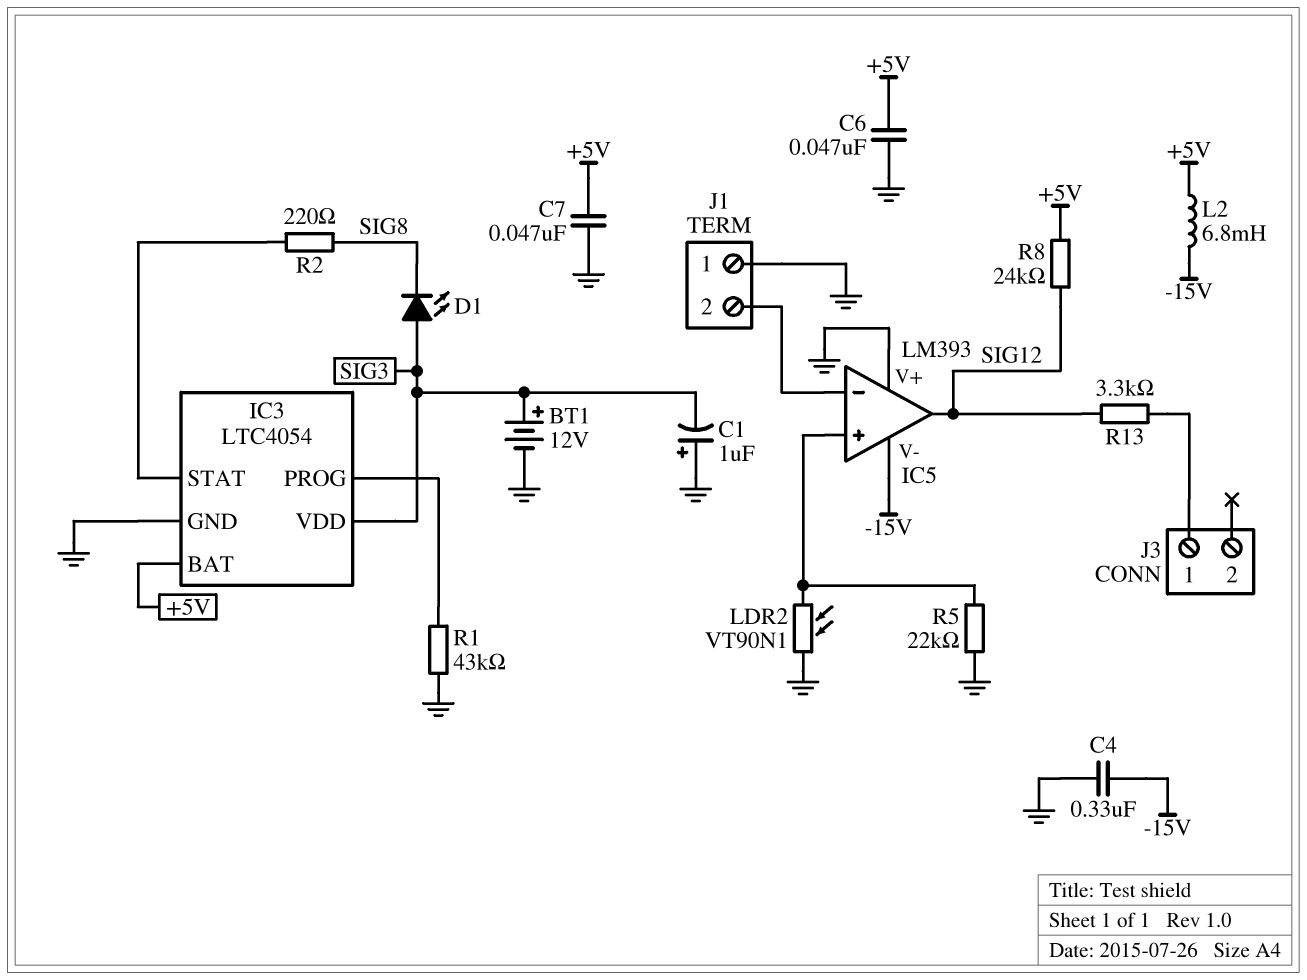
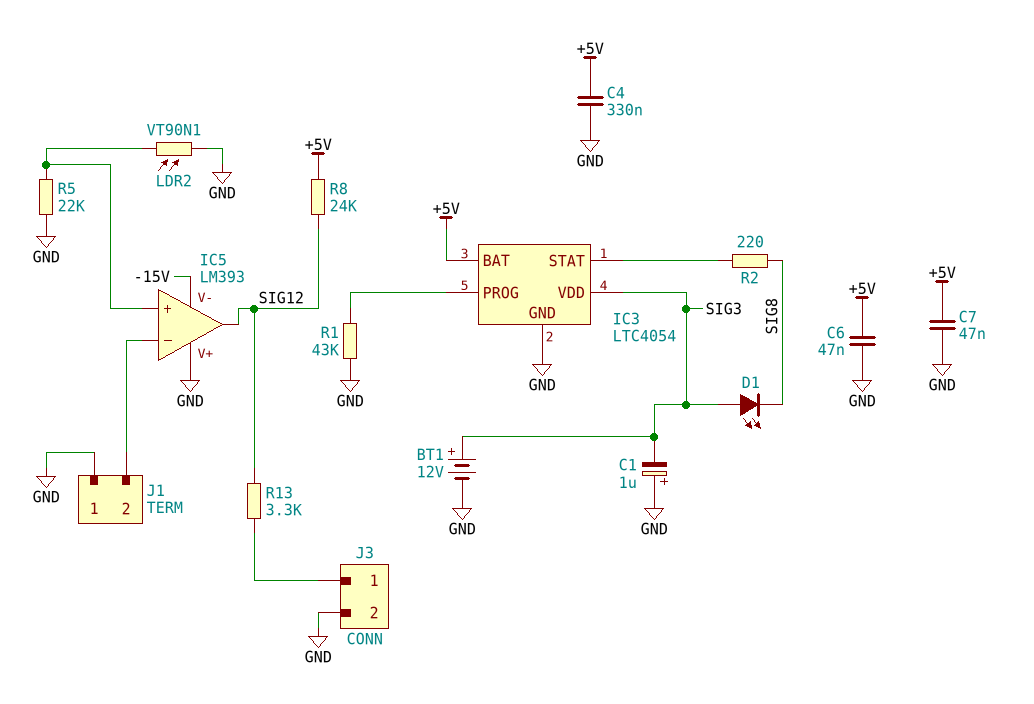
C4: 330nF (-15V, GND) -> 330nF (+5V, GND)
J3 pin 2: none -> GND
L2: 6.8mH (+5V, -15V) -> none

